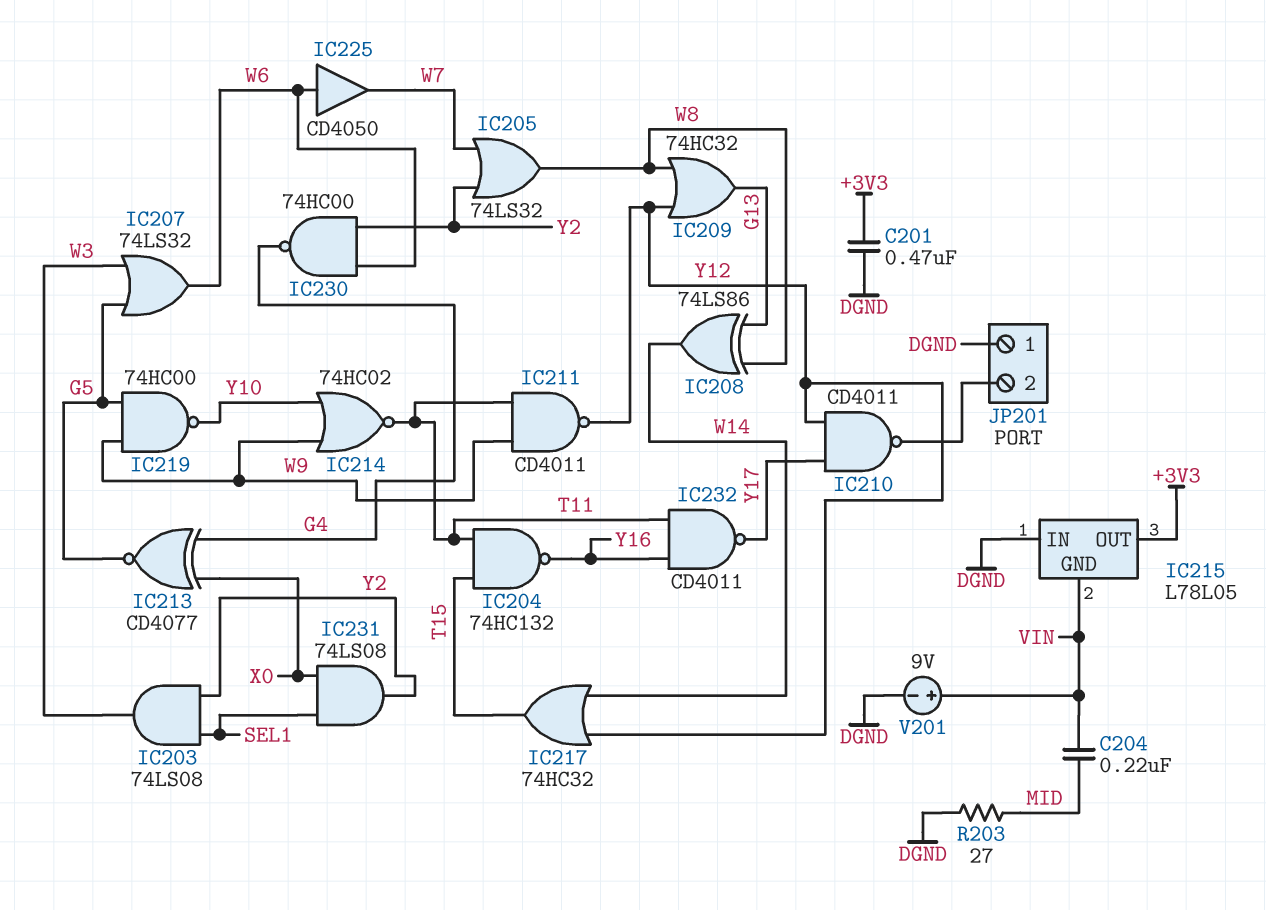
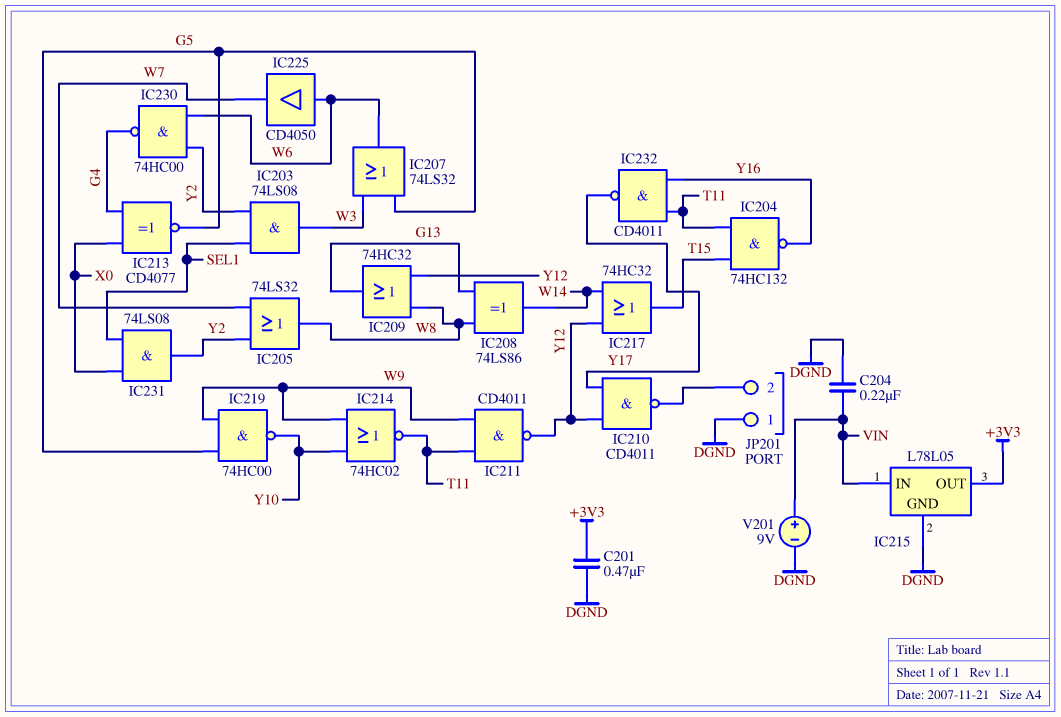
C204: 220nF (MID, VIN) -> 220nF (DGND, VIN)
IC215 pin GND: VIN -> DGND
IC215 pin IN: DGND -> VIN
R203: 27 (DGND, MID) -> none

